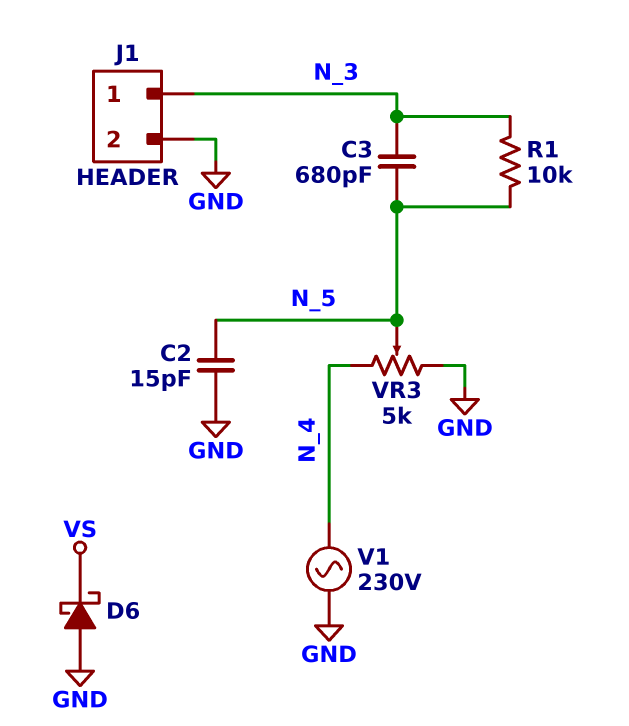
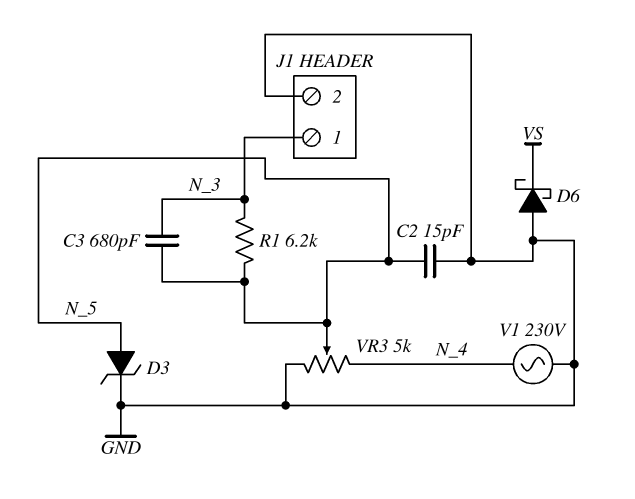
D3: none -> zener (A N_5, K GND)
R1: 10k (N_3, N_5) -> 6.2k (N_3, N_5)

